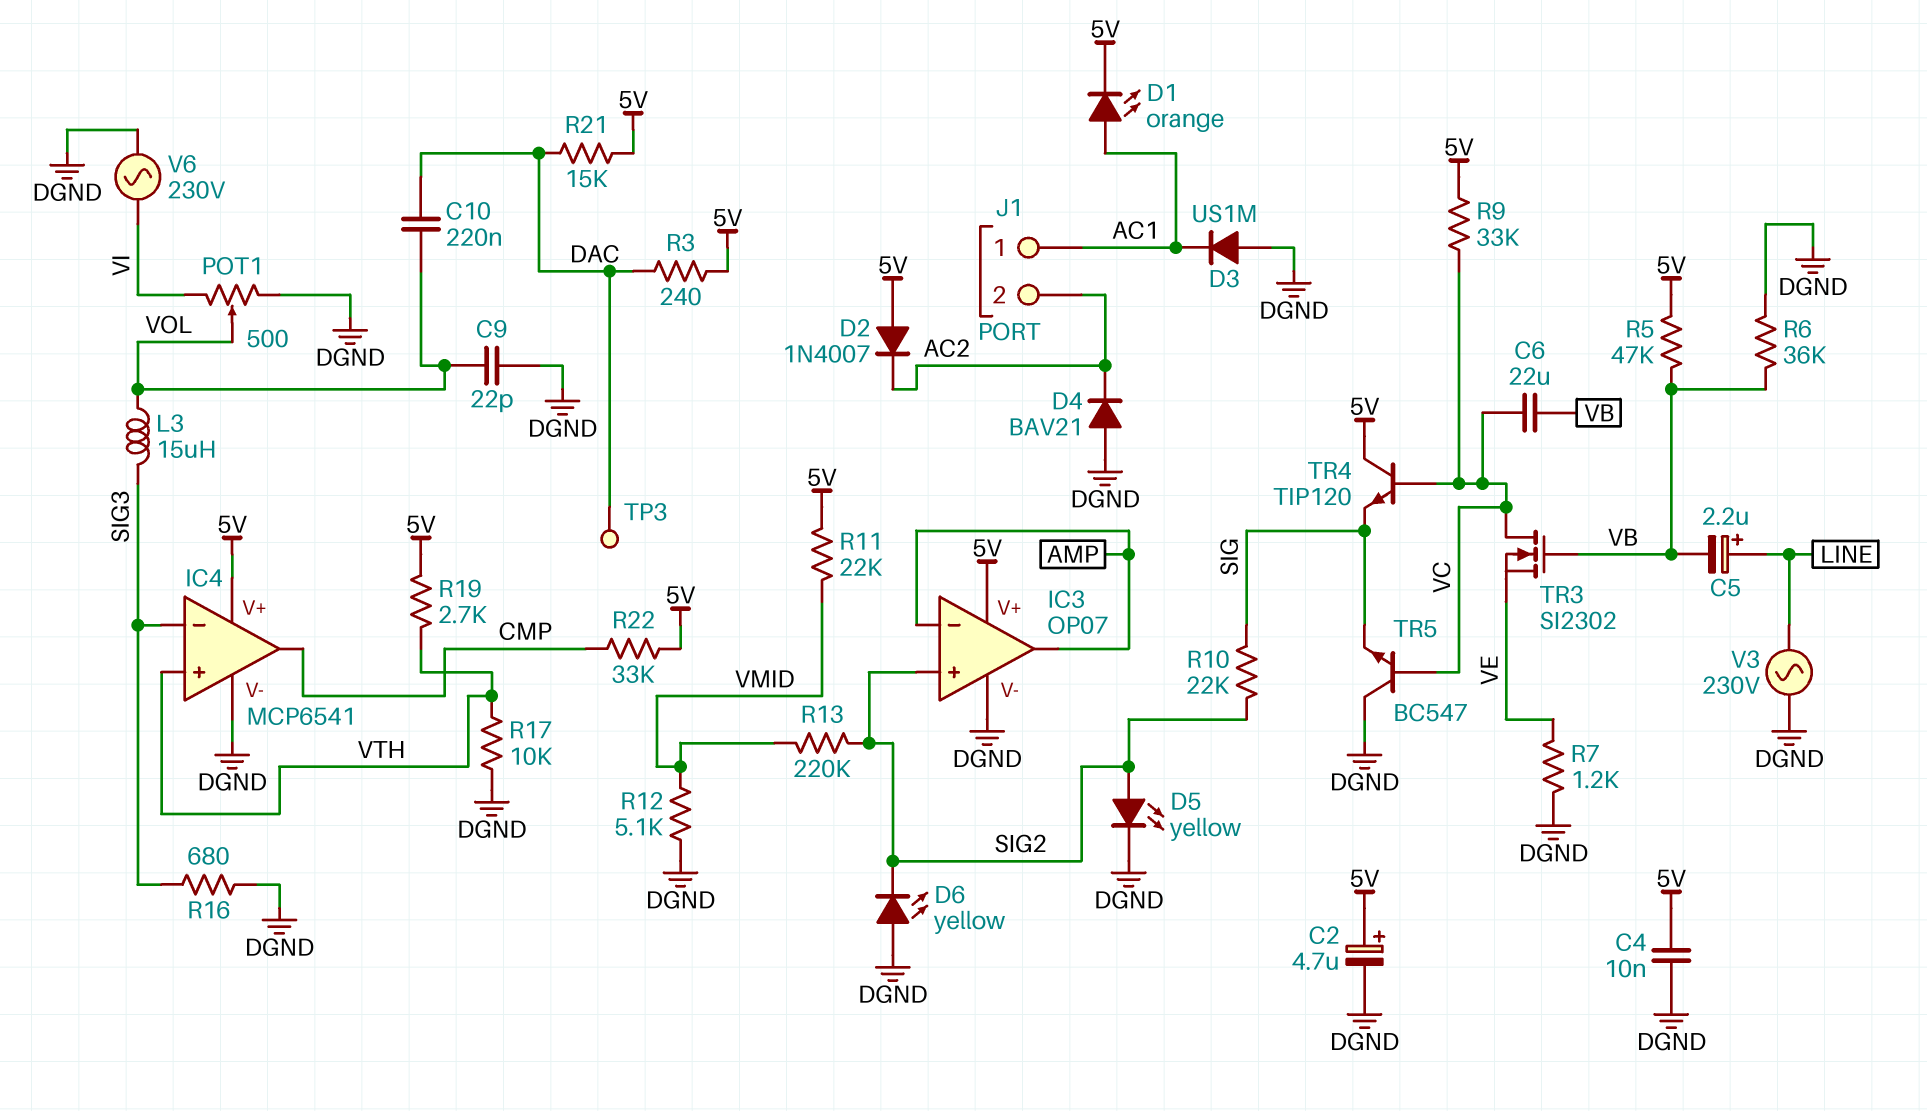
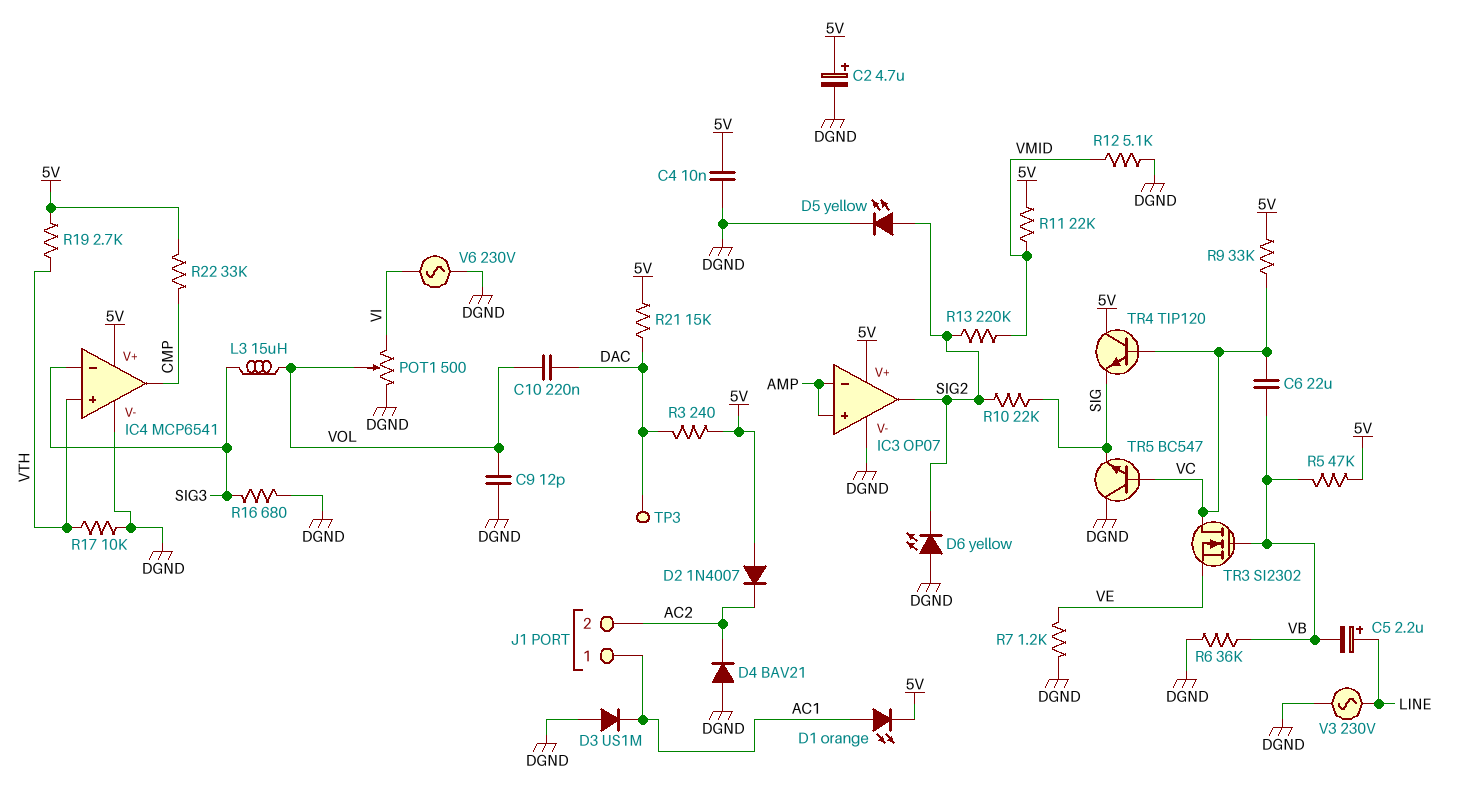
C9: 22pF (DGND, VOL) -> 12pF (DGND, VOL)
IC3 pin in+: SIG2 -> AMP
IC3 pin out: AMP -> SIG2

